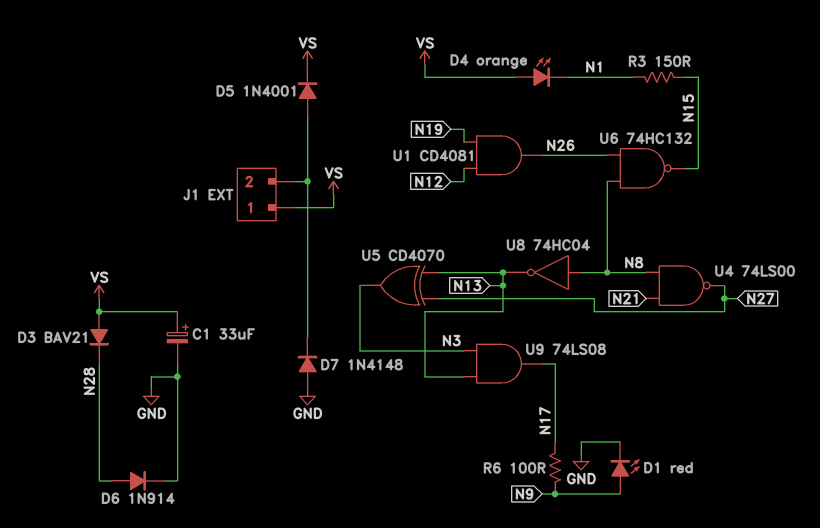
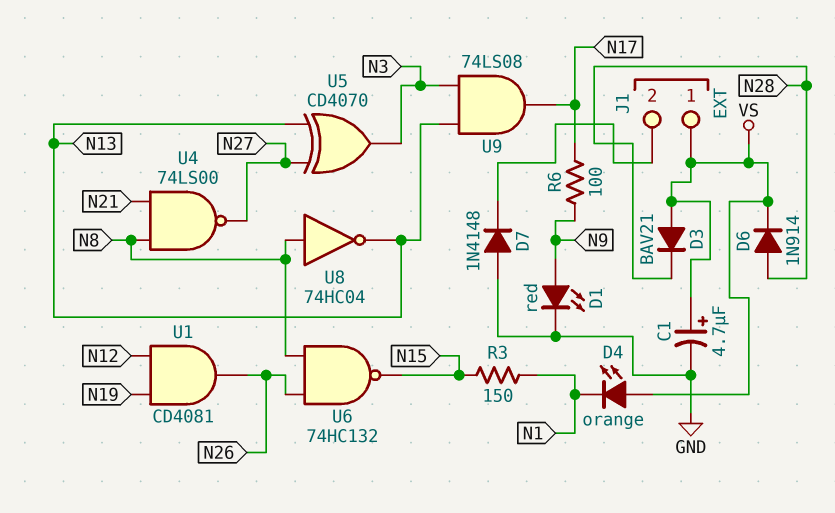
C1: 33uF (plus VS, minus GND) -> 4.7uF (plus VS, minus GND)
D5: diode 1N4001 (A J1/2, K VS) -> none
D6: diode 1N914 (A N28, K GND) -> diode 1N914 (A N28, K VS)

